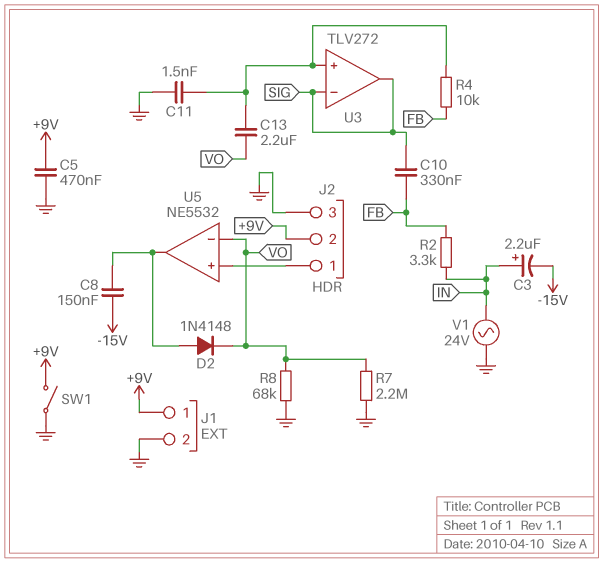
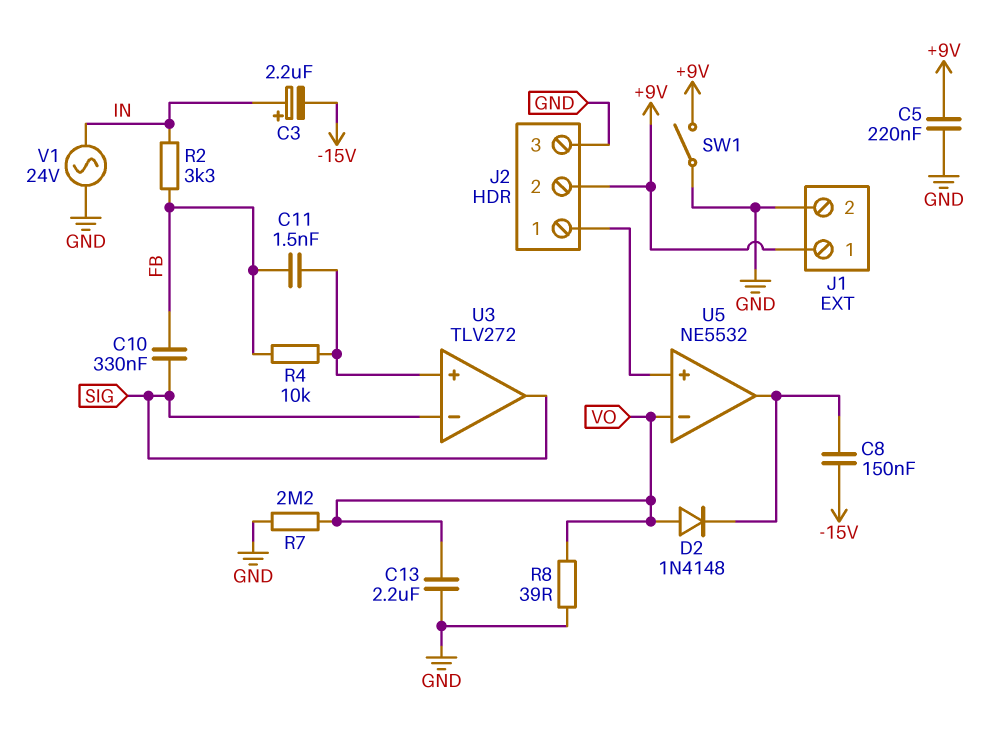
C5: 470nF (+9V, GND) -> 220nF (+9V, GND)
C11: 1.5nF (GND, U3/in+) -> 1.5nF (FB, U3/in+)
C13: 2.2uF (U3/in+, VO) -> 2.2uF (GND, VO)
D2: diode 1N4148 (A U5/out, K VO) -> diode 1N4148 (A VO, K U5/out)
R8: 68k (GND, VO) -> 39 (GND, VO)

